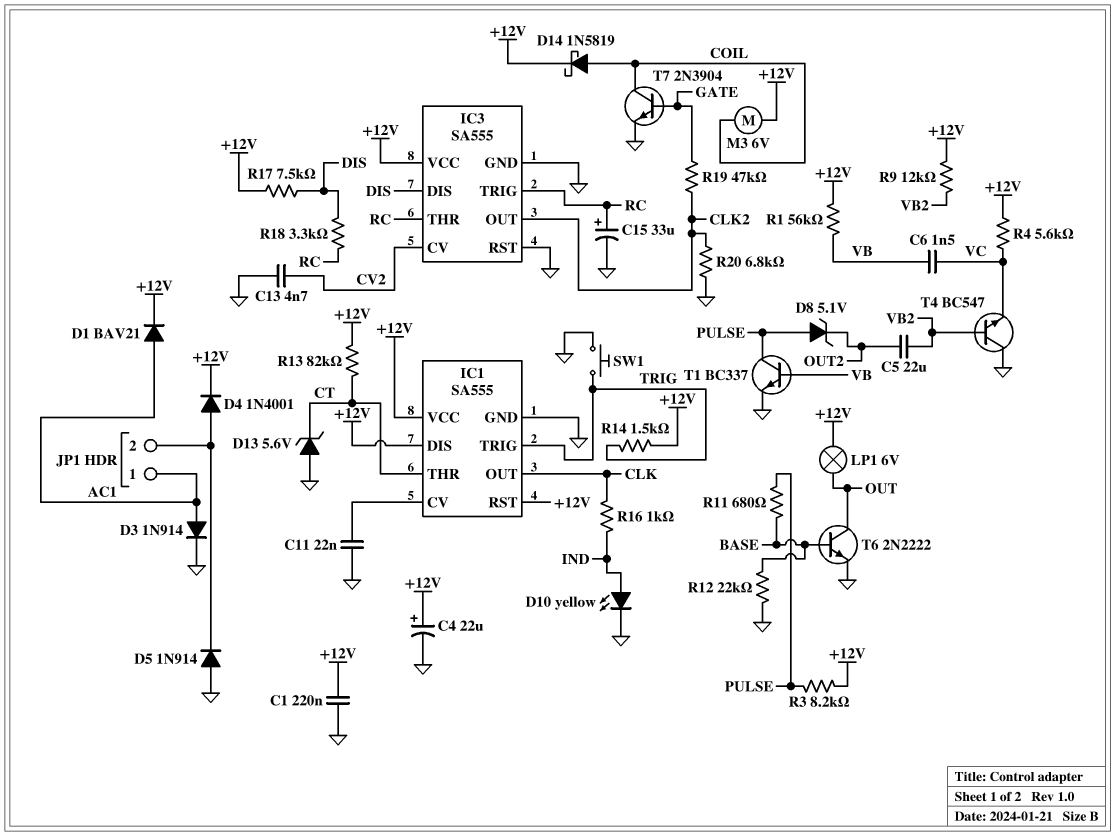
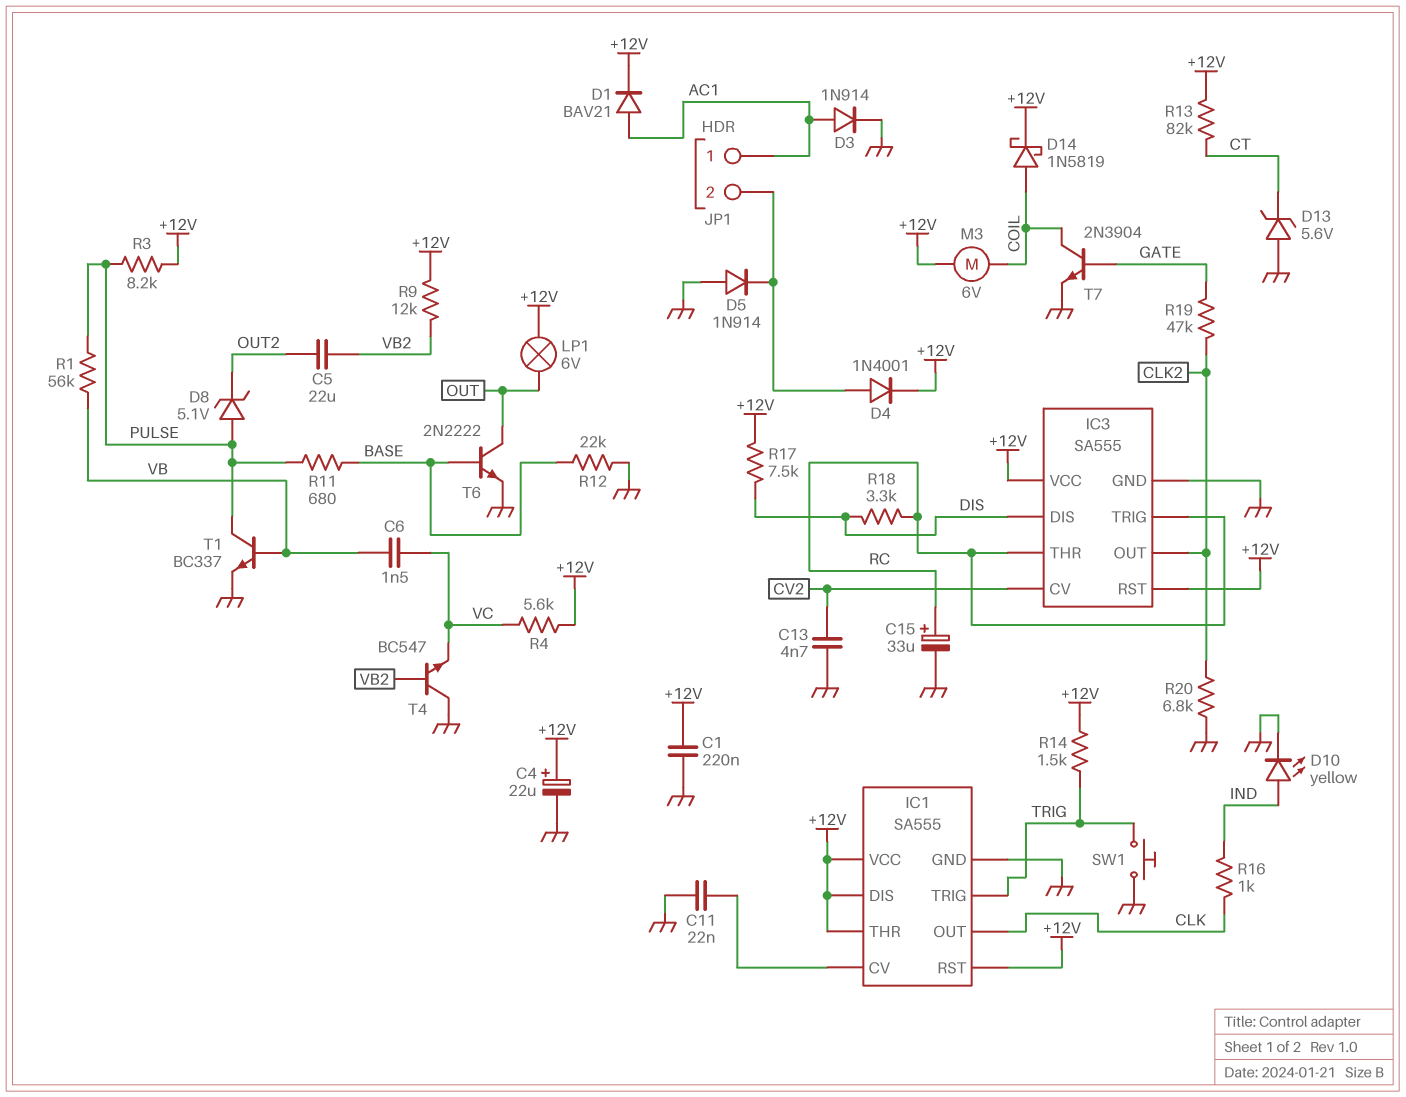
IC1 pin THR: CT -> +12V
IC3 pin RST: GND -> +12V
R1: 56k (+12V, VB) -> 56k (PULSE, VB)

